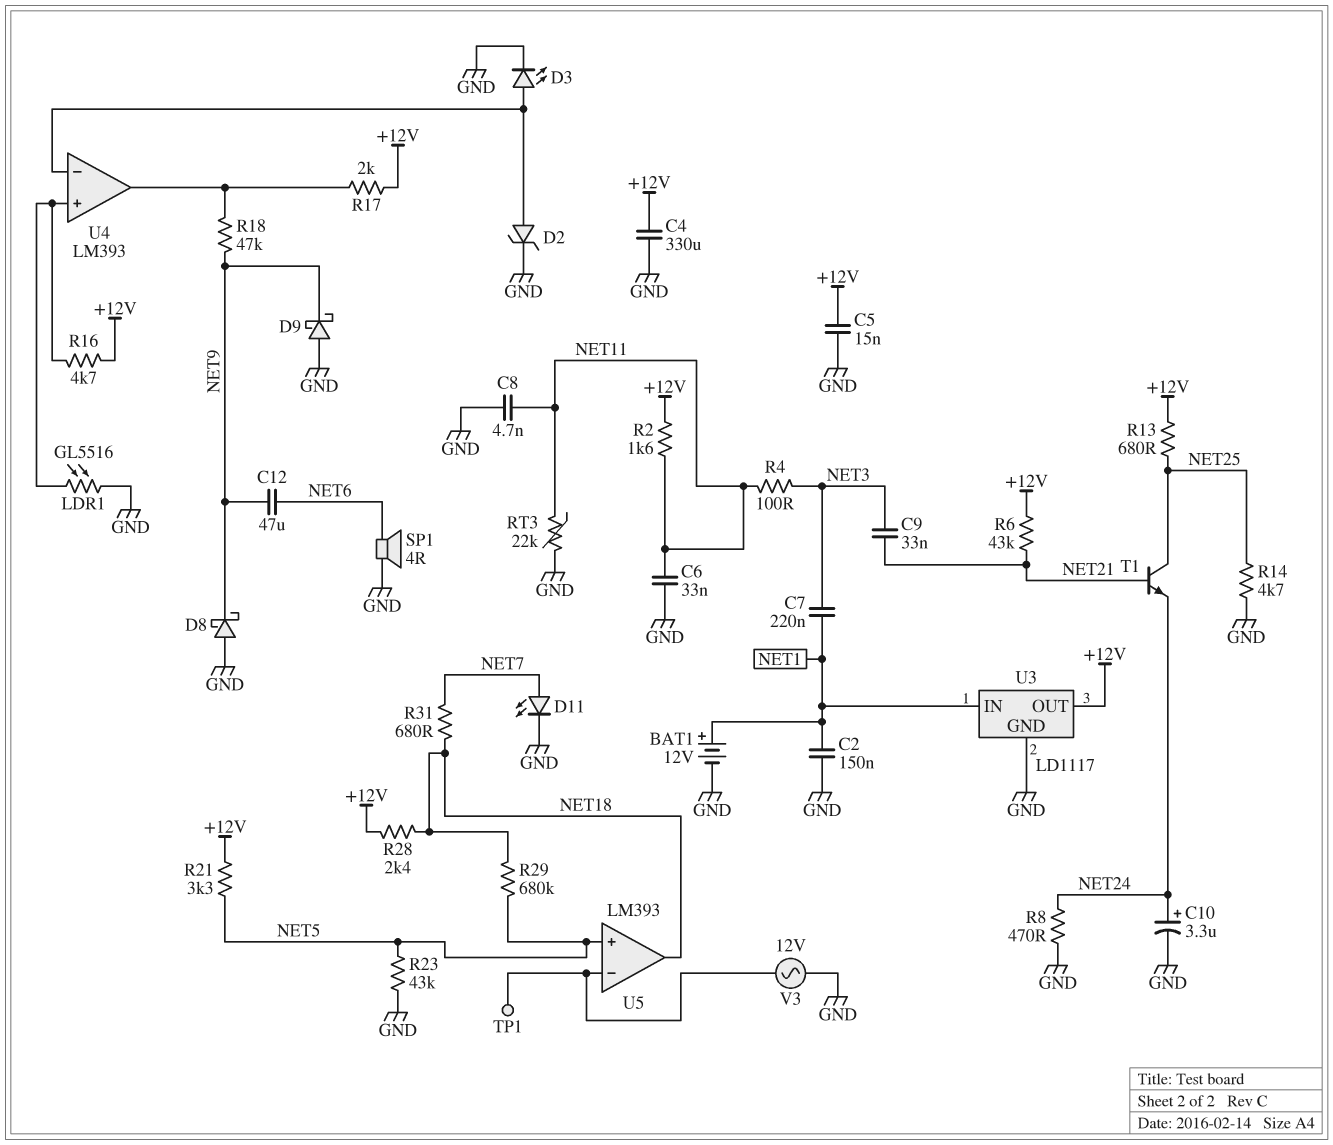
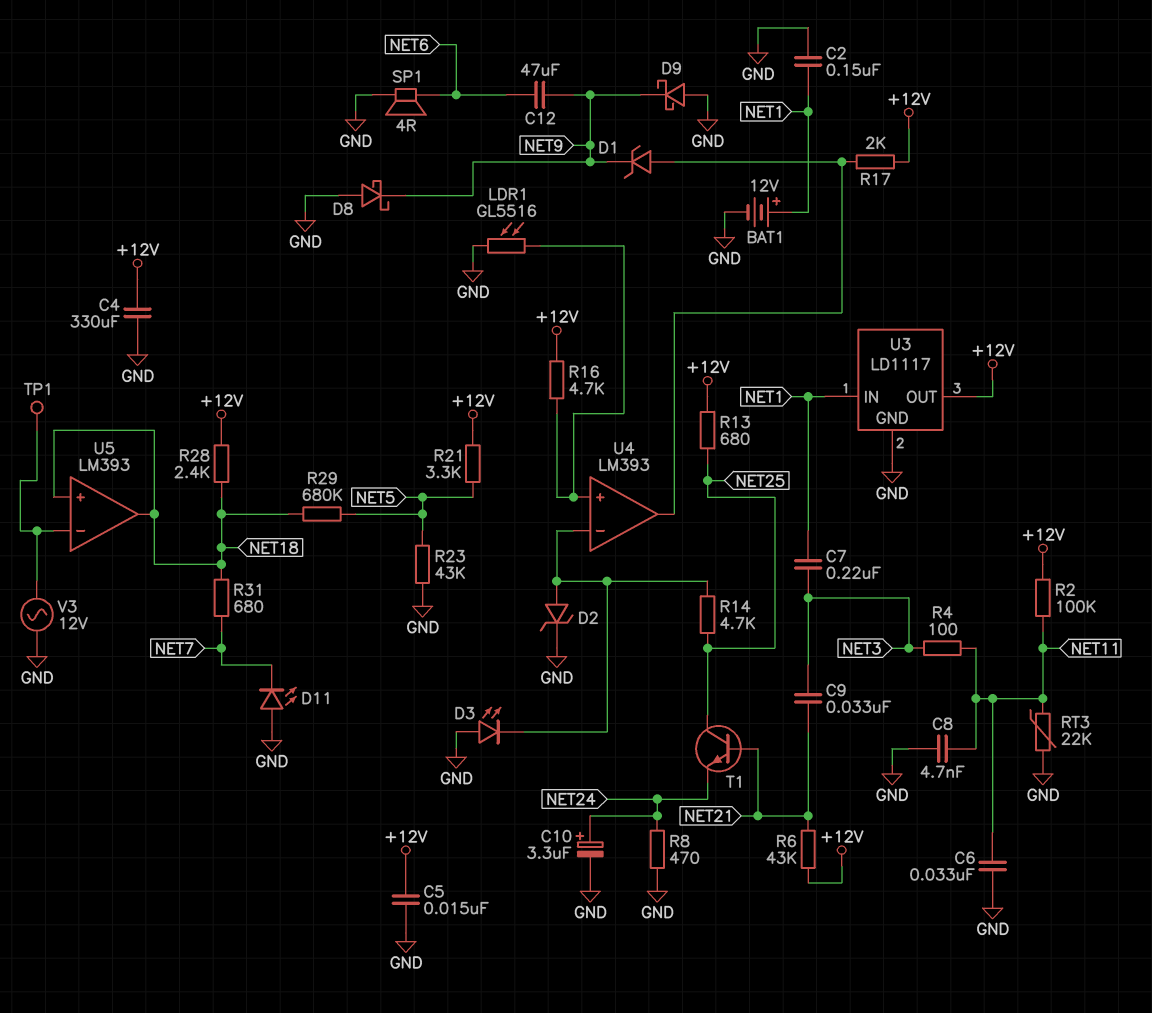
D1: none -> zener (A U4/out, K NET9)
D3: LED (A U4/in-, K GND) -> LED (A GND, K U4/in-)
D11: LED (A NET7, K GND) -> LED (A GND, K NET7)
R2: 1.6k (+12V, NET11) -> 100k (+12V, NET11)
R14: 4.7k (GND, NET25) -> 4.7k (NET25, U4/in-)
R18: 47k (NET9, U4/out) -> none
U5 pin in+: NET5 -> NET18

